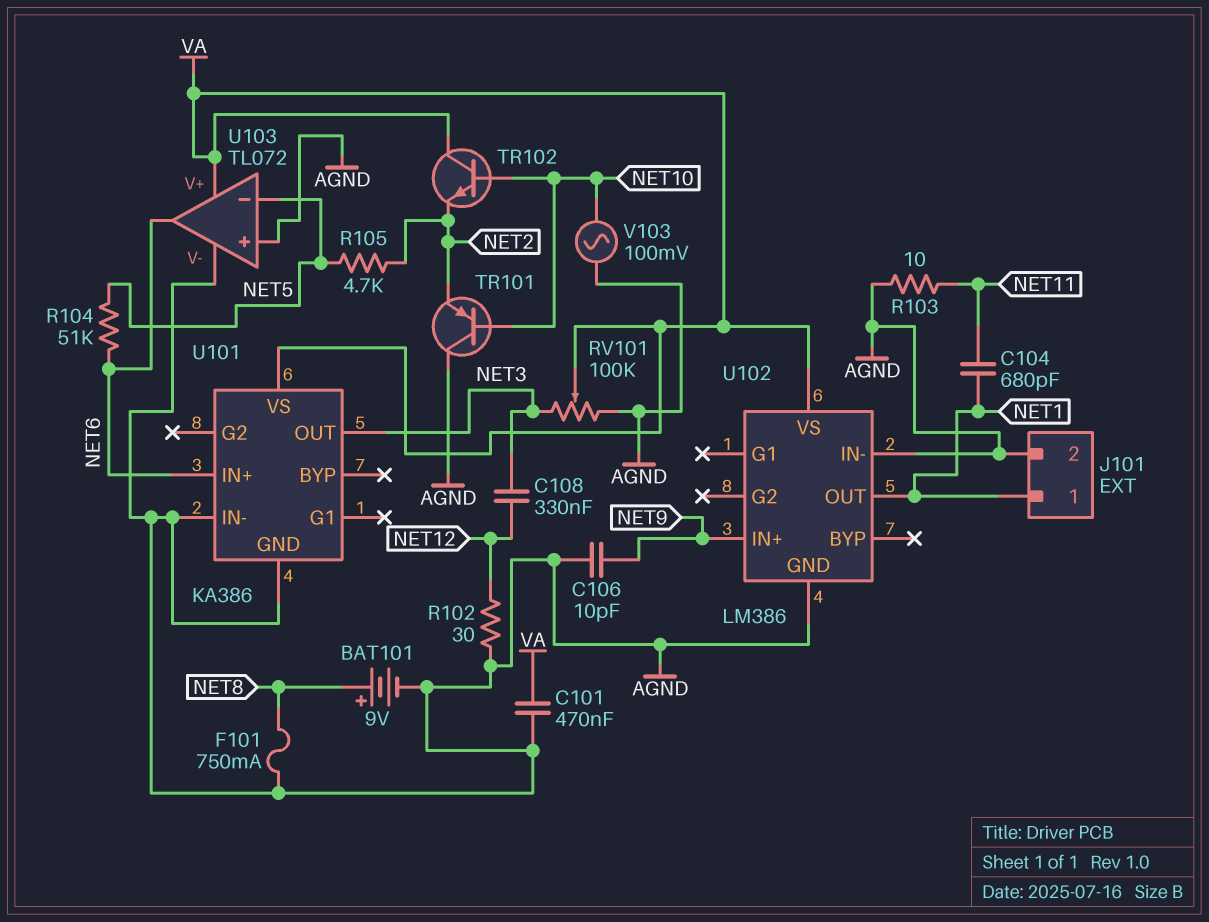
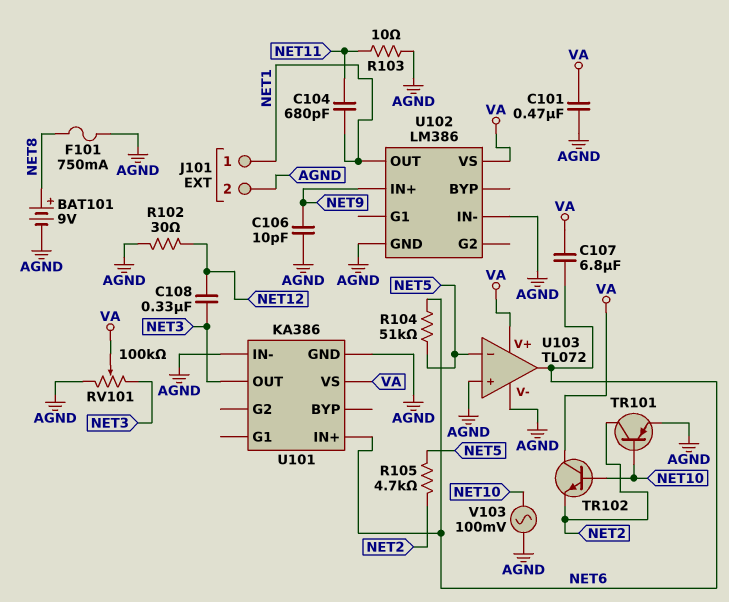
C107: none -> 6.8uF (NET6, VA)
TR101: PNP (B NET10, C AGND, E NET2) -> PNP (B NET10, C NET2, E AGND)

